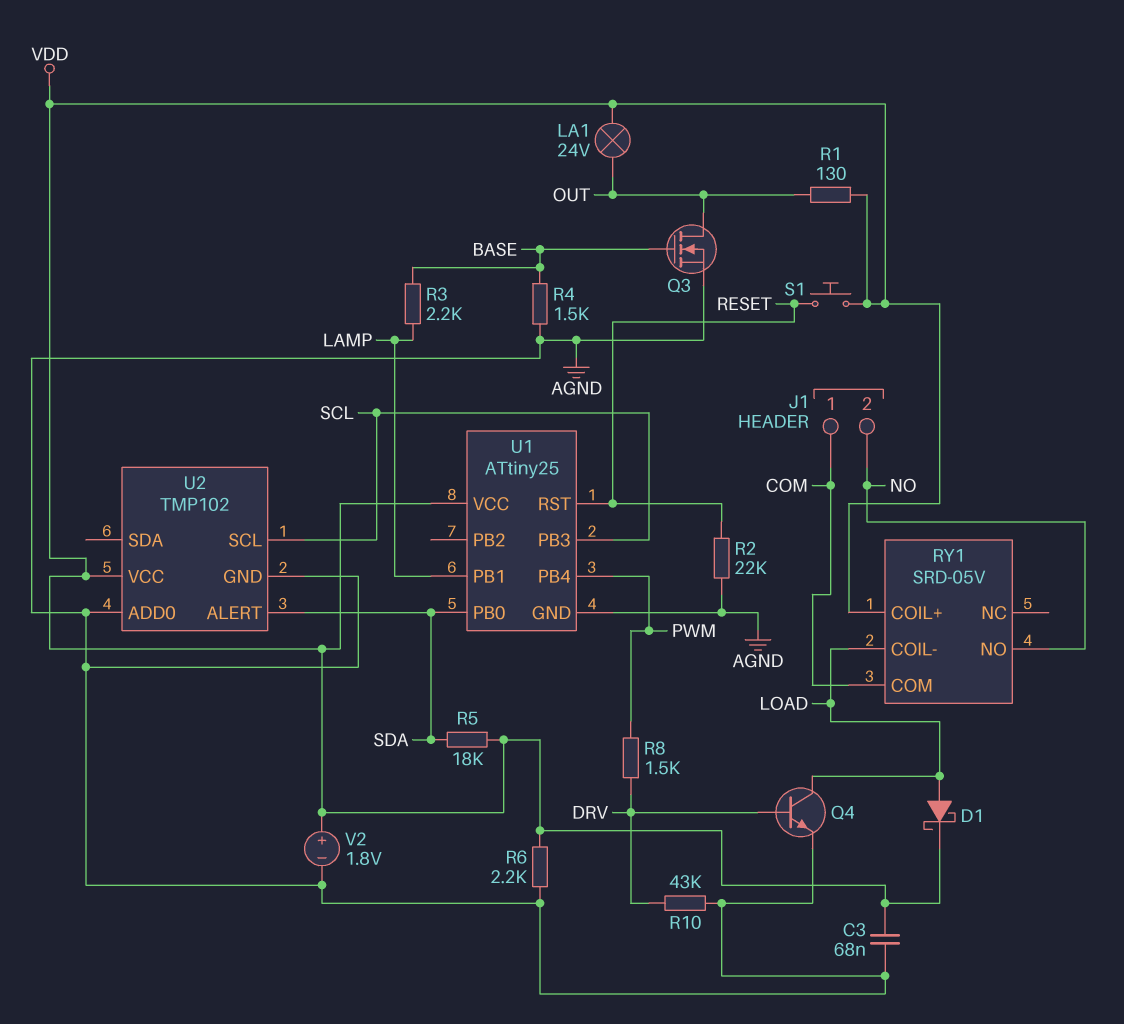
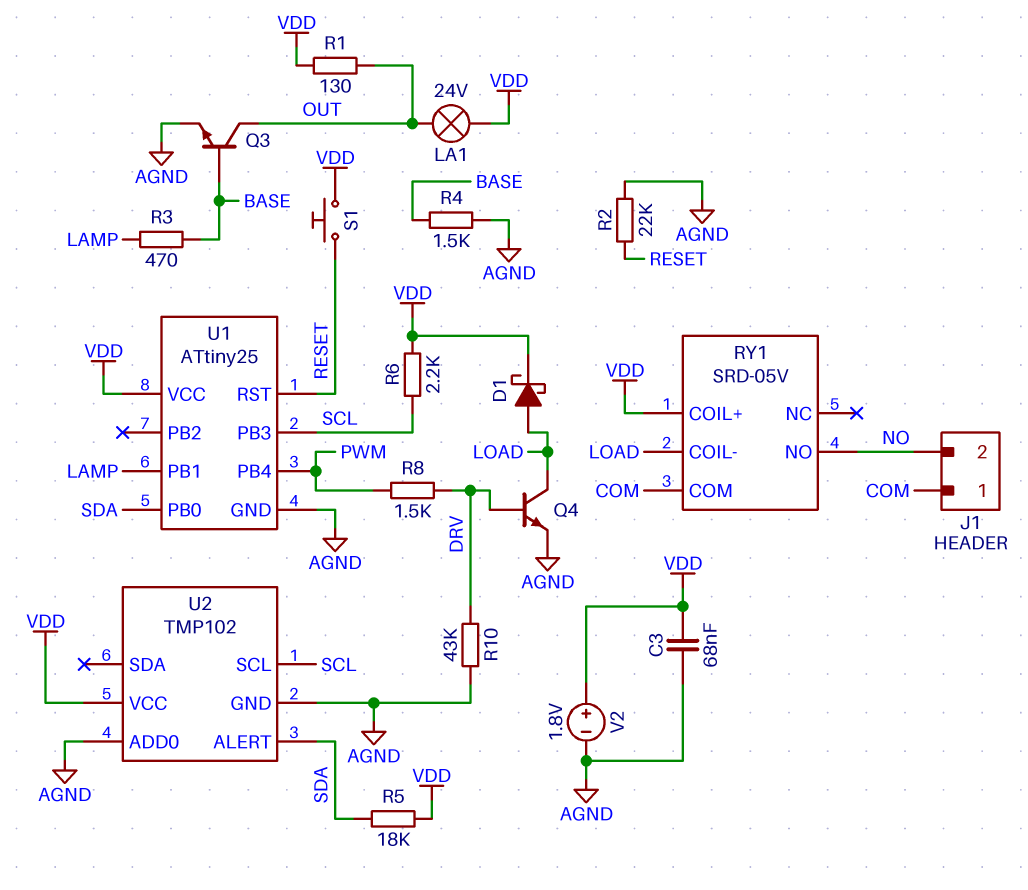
Q3: NMOS (G BASE, D OUT, S AGND) -> NPN (B BASE, C OUT, E AGND)
R3: 2.2k (BASE, LAMP) -> 470 (BASE, LAMP)
R6: 2.2k (AGND, VDD) -> 2.2k (SCL, VDD)

